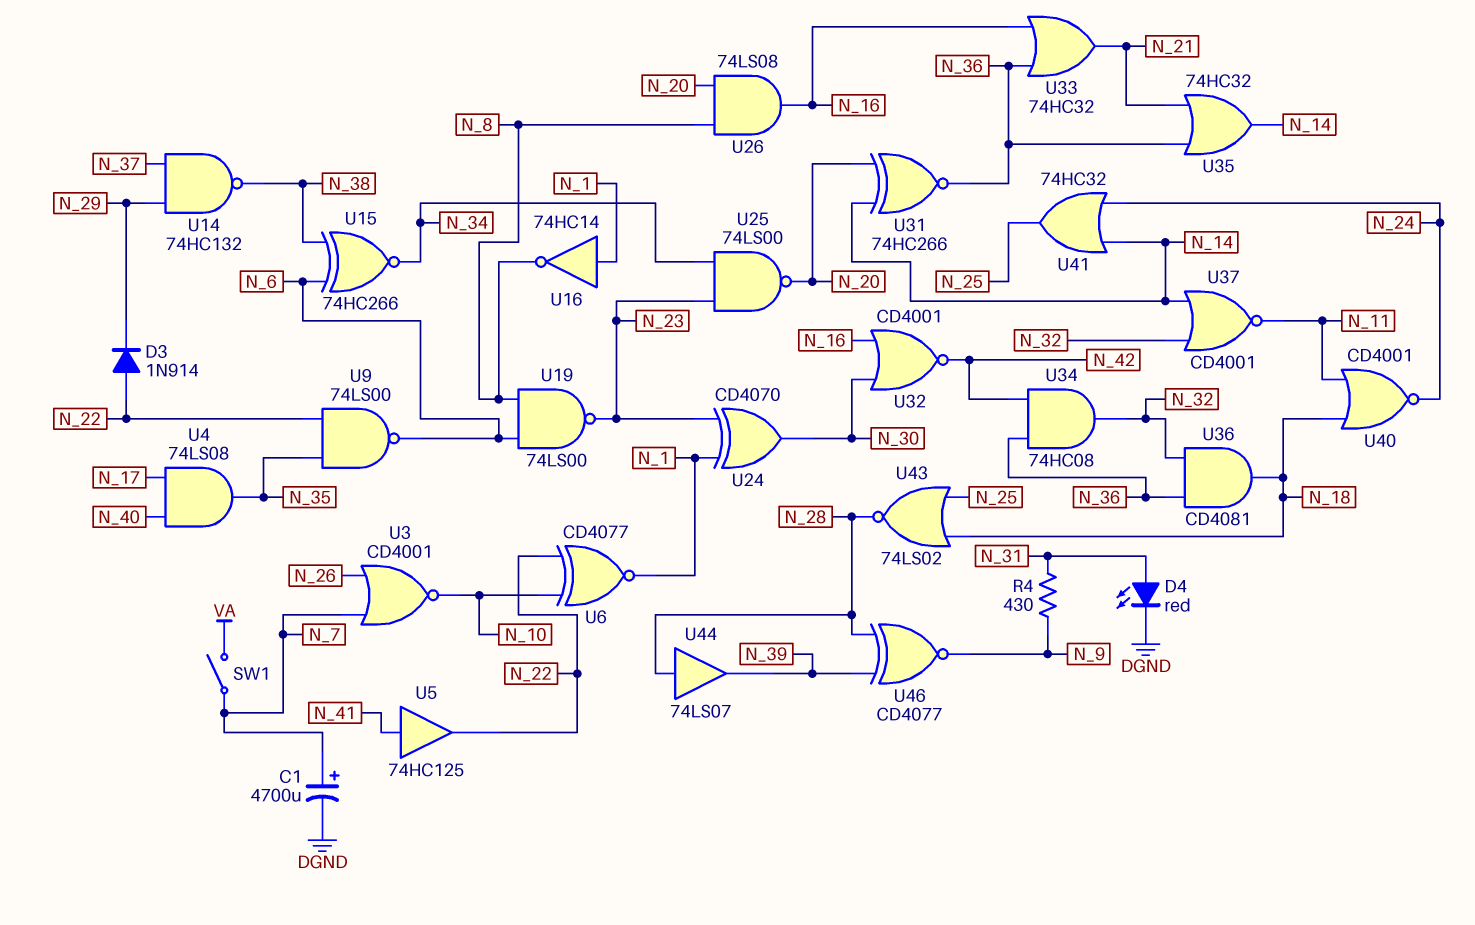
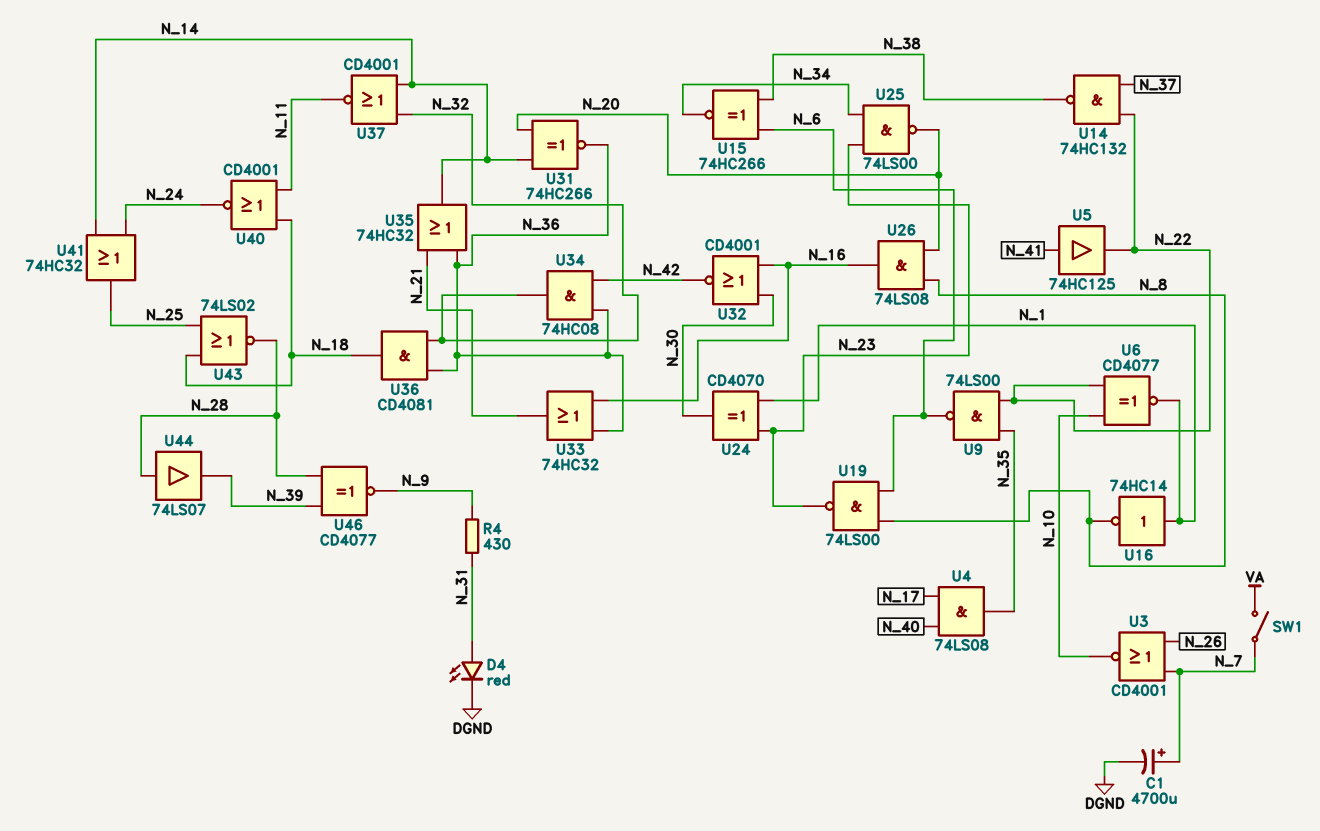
D3: diode 1N914 (A N_22, K N_29) -> none
U14: NAND 74HC132 (in N_29, in N_37, out N_38) -> NAND 74HC132 (in N_22, in N_37, out N_38)

